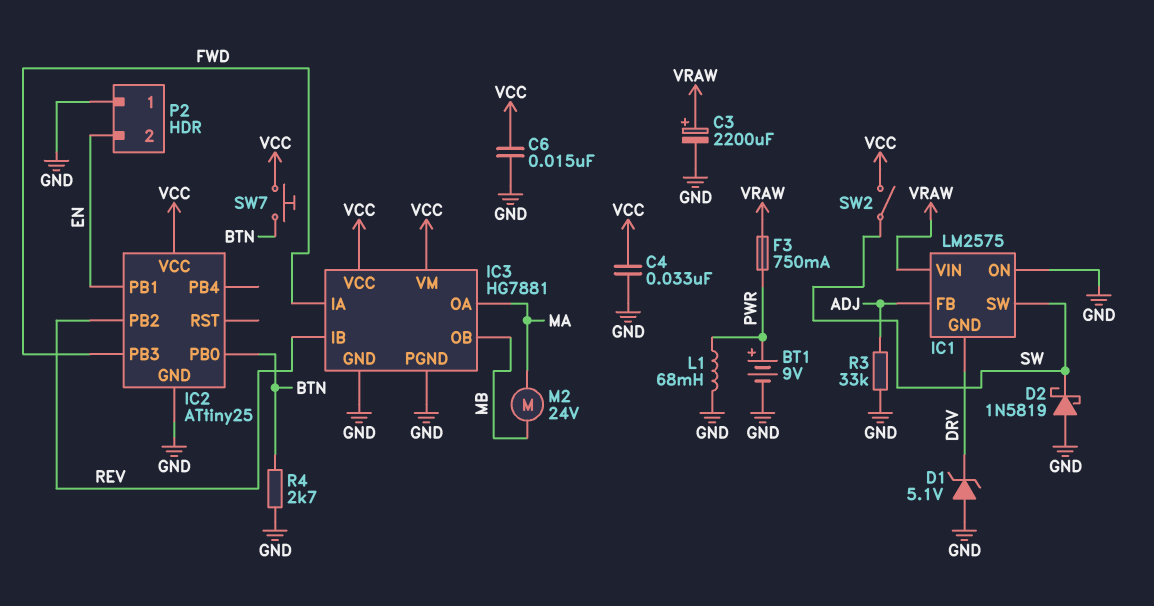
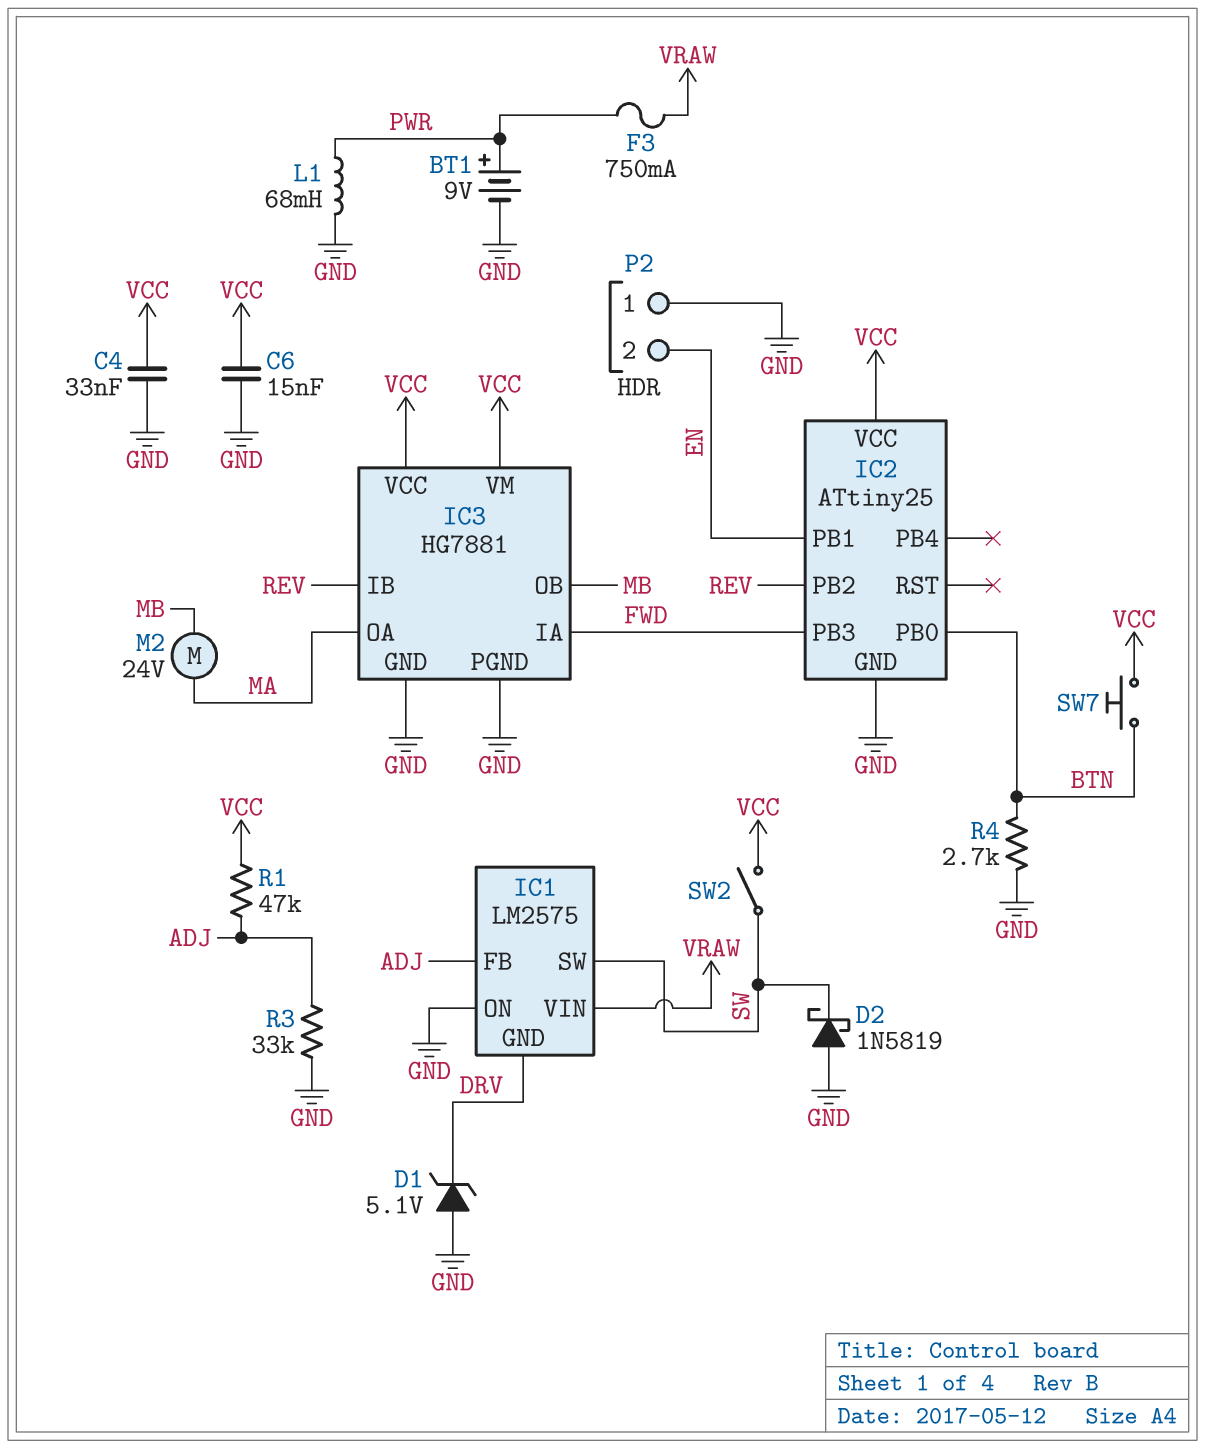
C3: 2200uF (plus VRAW, minus GND) -> none
R1: none -> 47k (ADJ, VCC)

